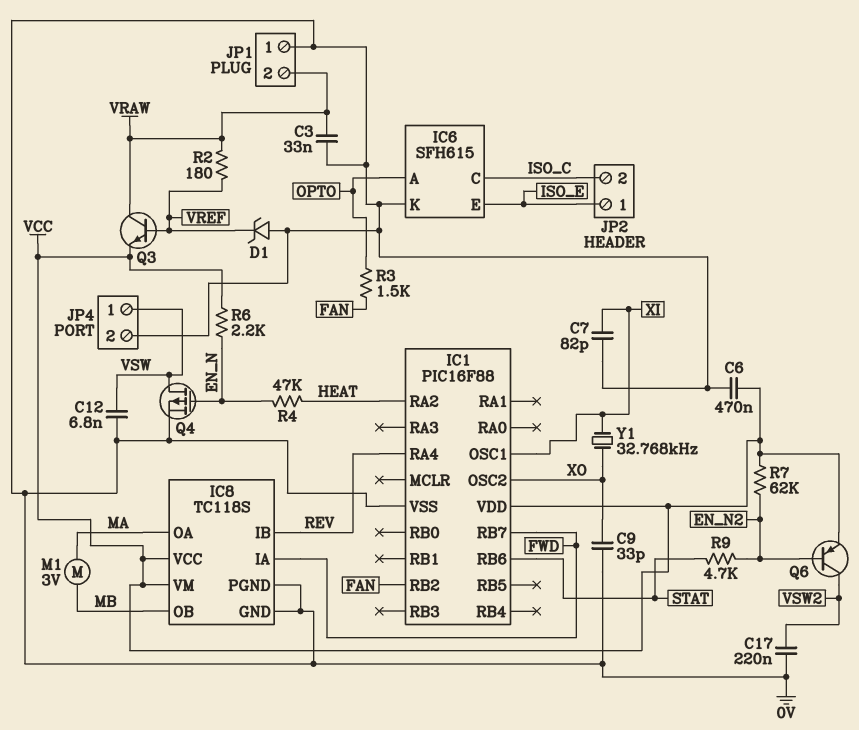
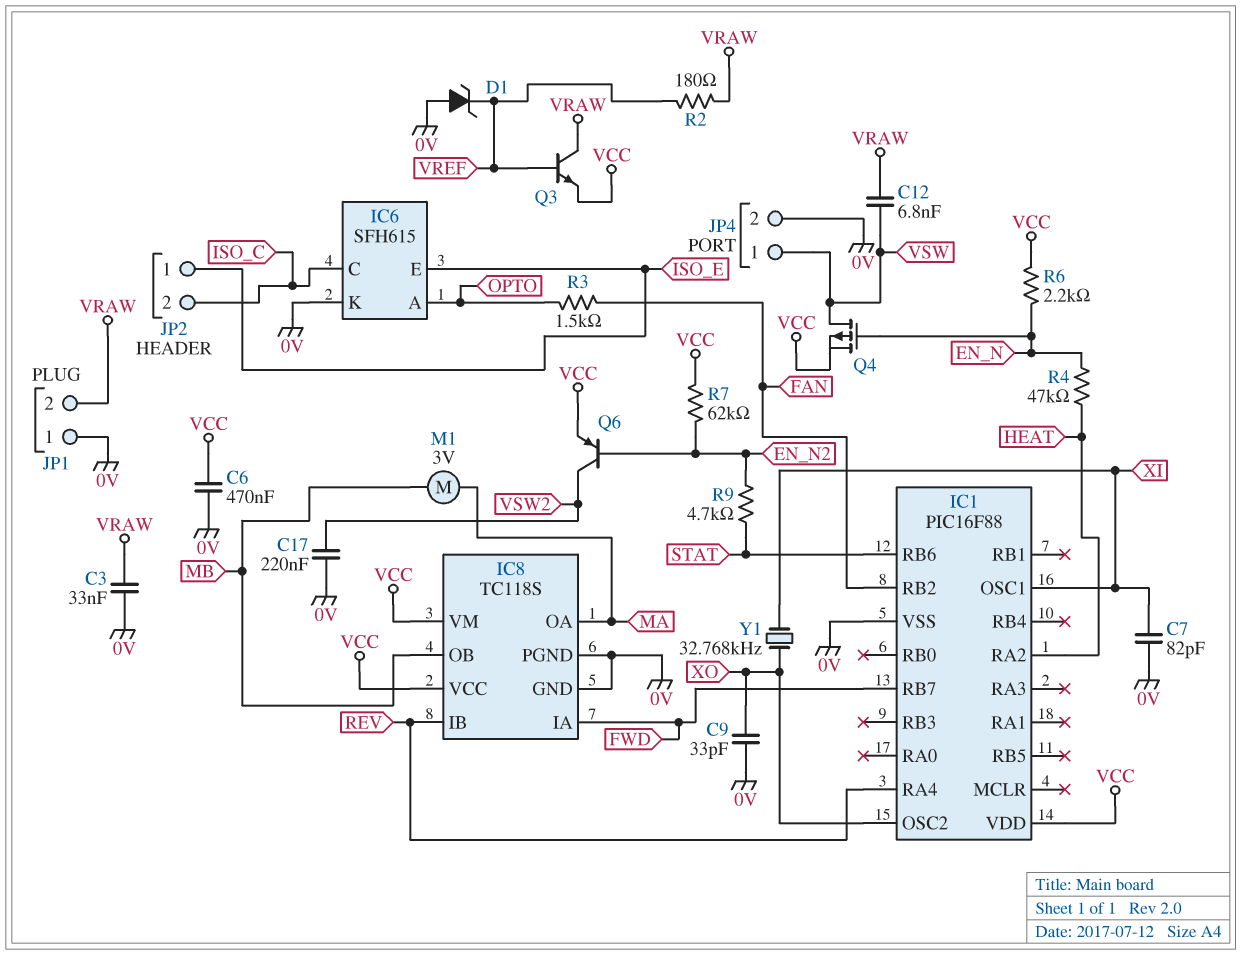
C12: 6.8nF (0V, VSW) -> 6.8nF (VRAW, VSW)
Q4: PMOS (G EN_N, D VSW, S 0V) -> PMOS (G EN_N, D VSW, S VCC)

